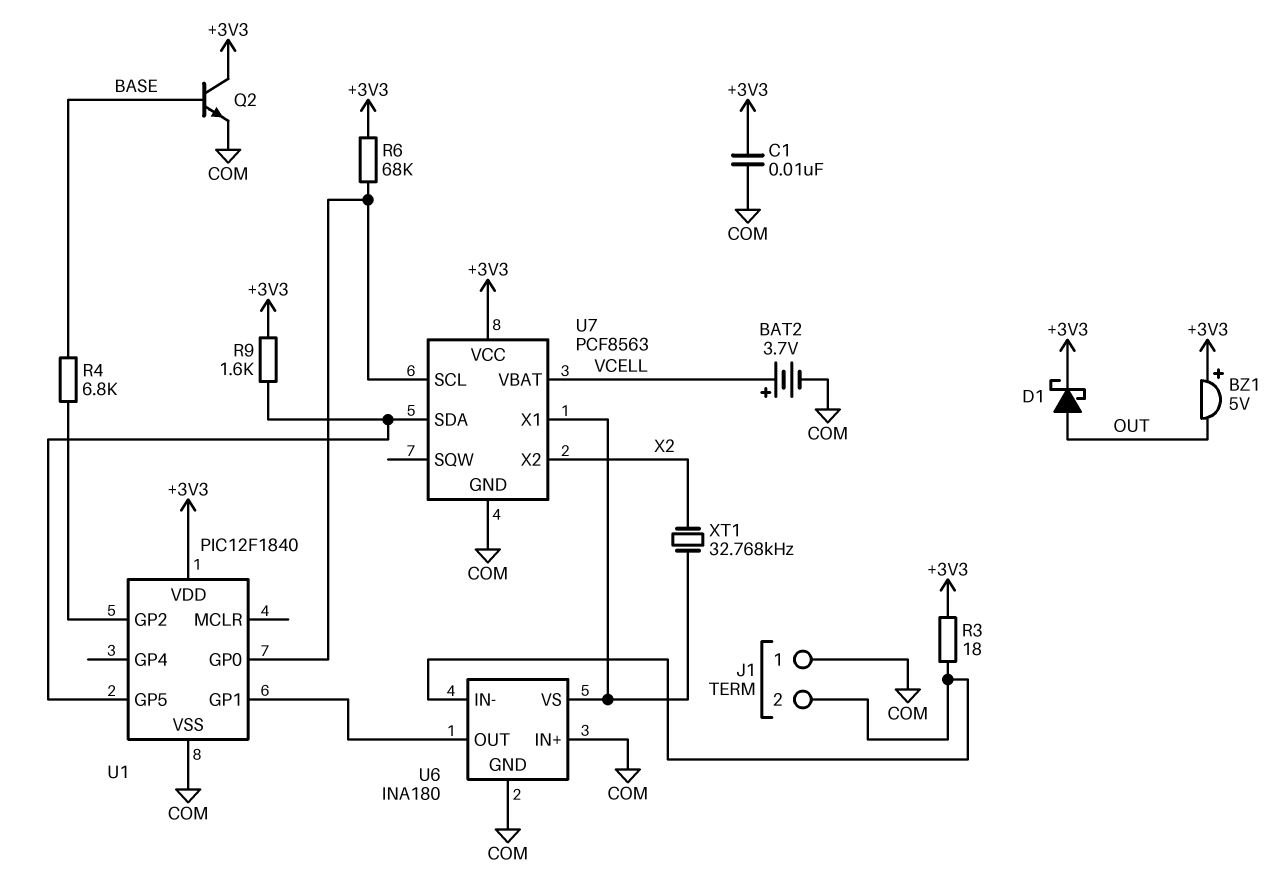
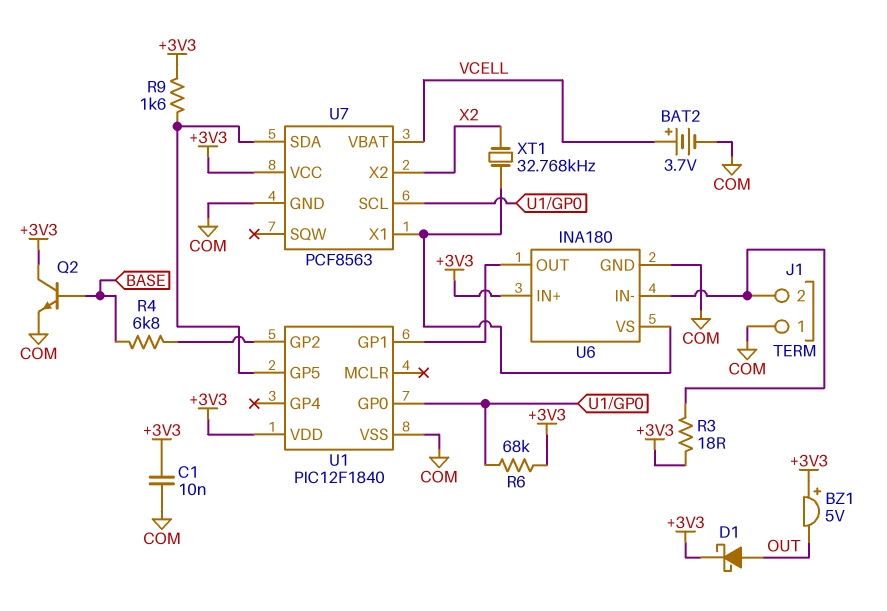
U6 pin IN+: COM -> +3V3

